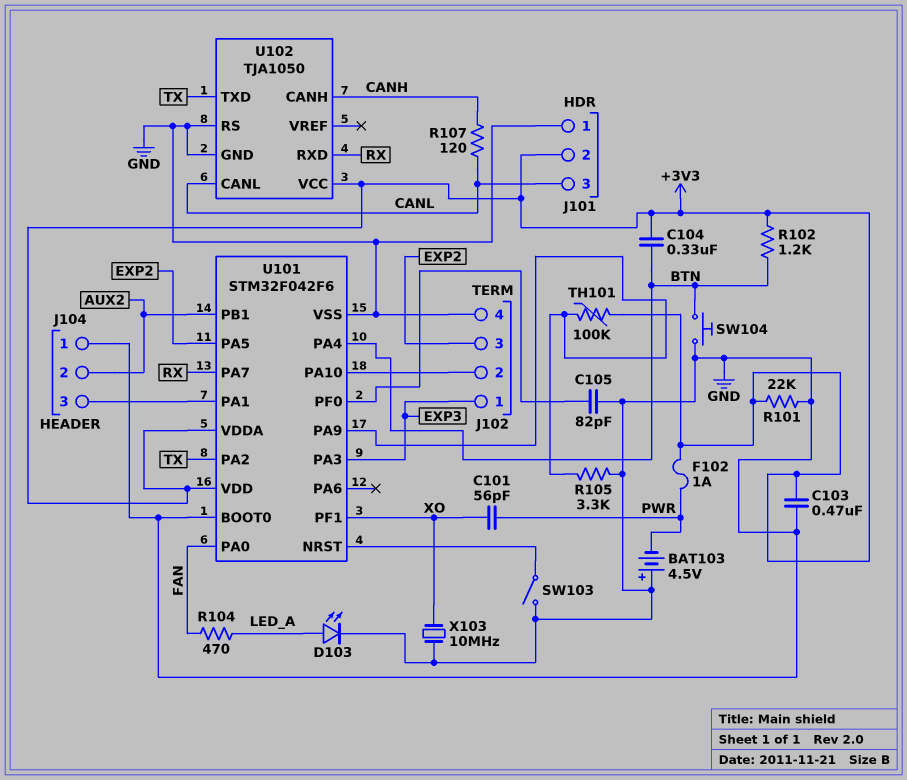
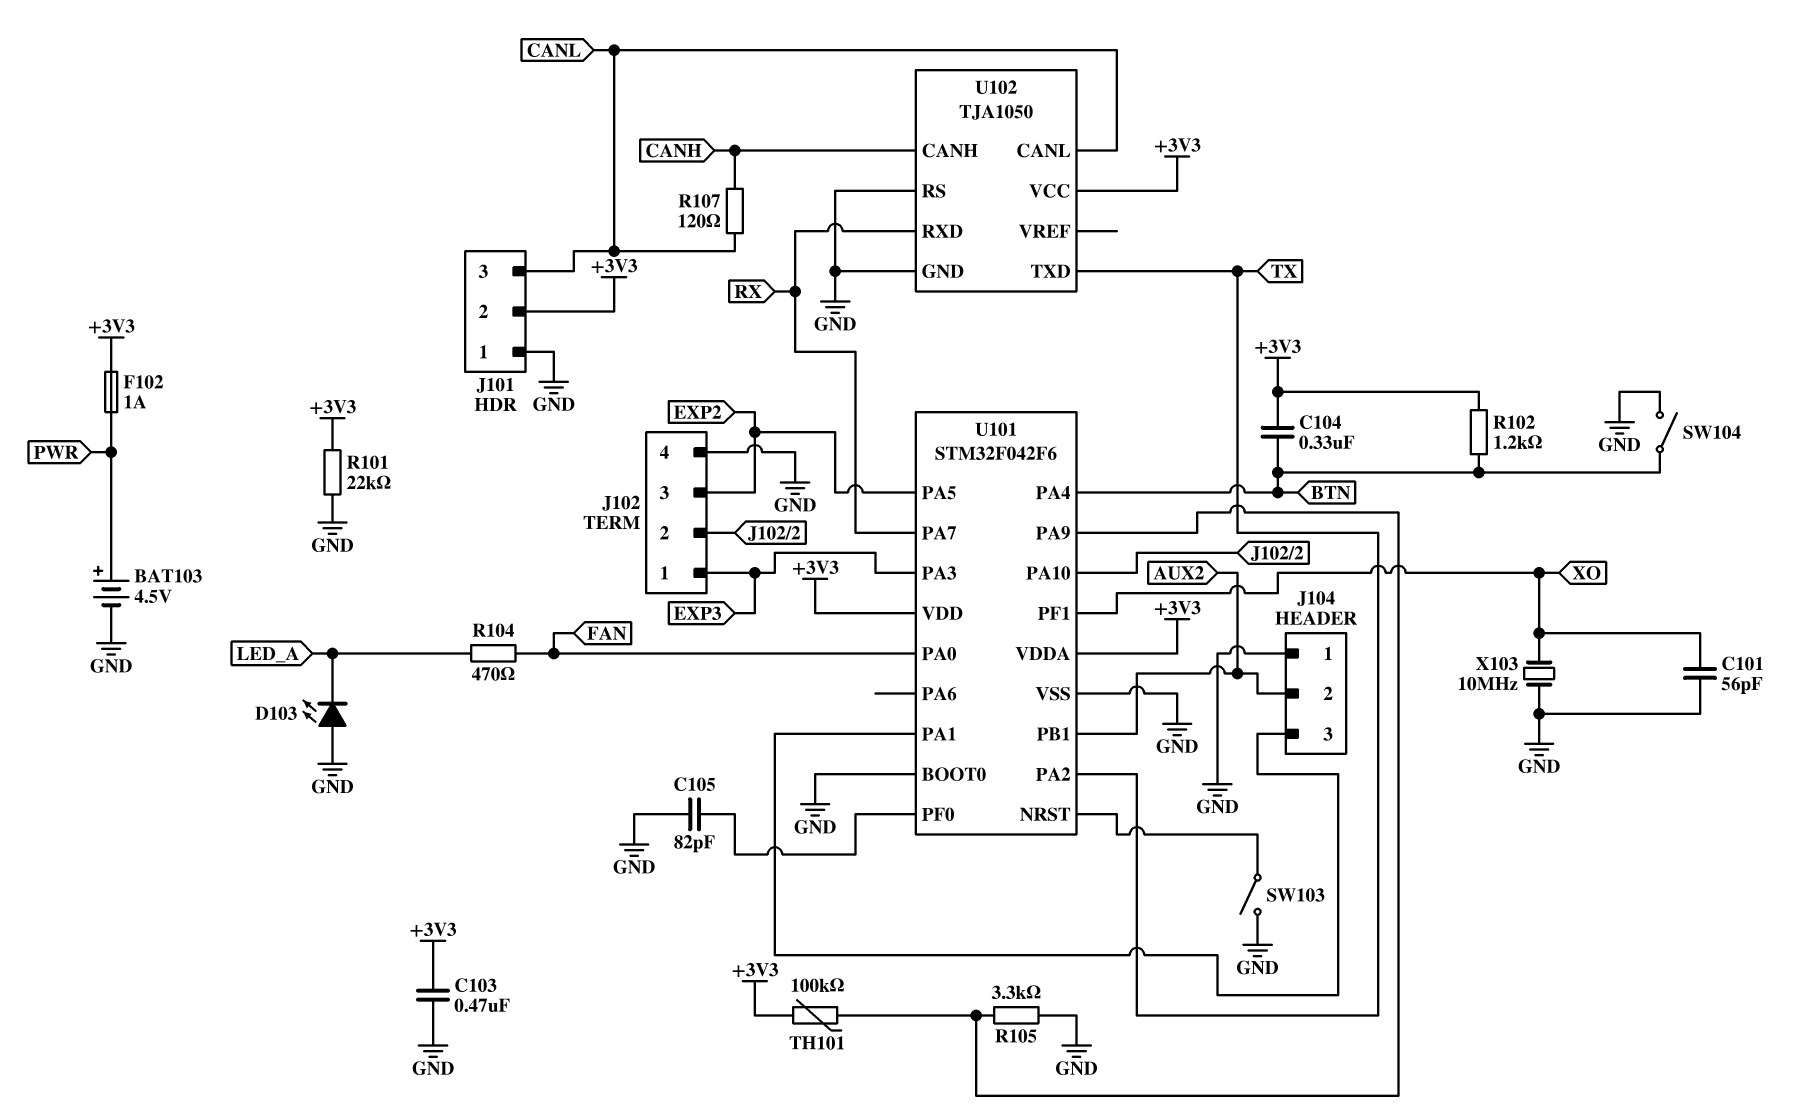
BAT103: 4.5V (plus GND, minus PWR) -> 4.5V (plus PWR, minus GND)
C101: 56pF (PWR, XO) -> 56pF (GND, XO)
D103: LED (A LED_A, K GND) -> LED (A GND, K LED_A)
SW104: button (BTN, GND) -> switch (BTN, GND)

